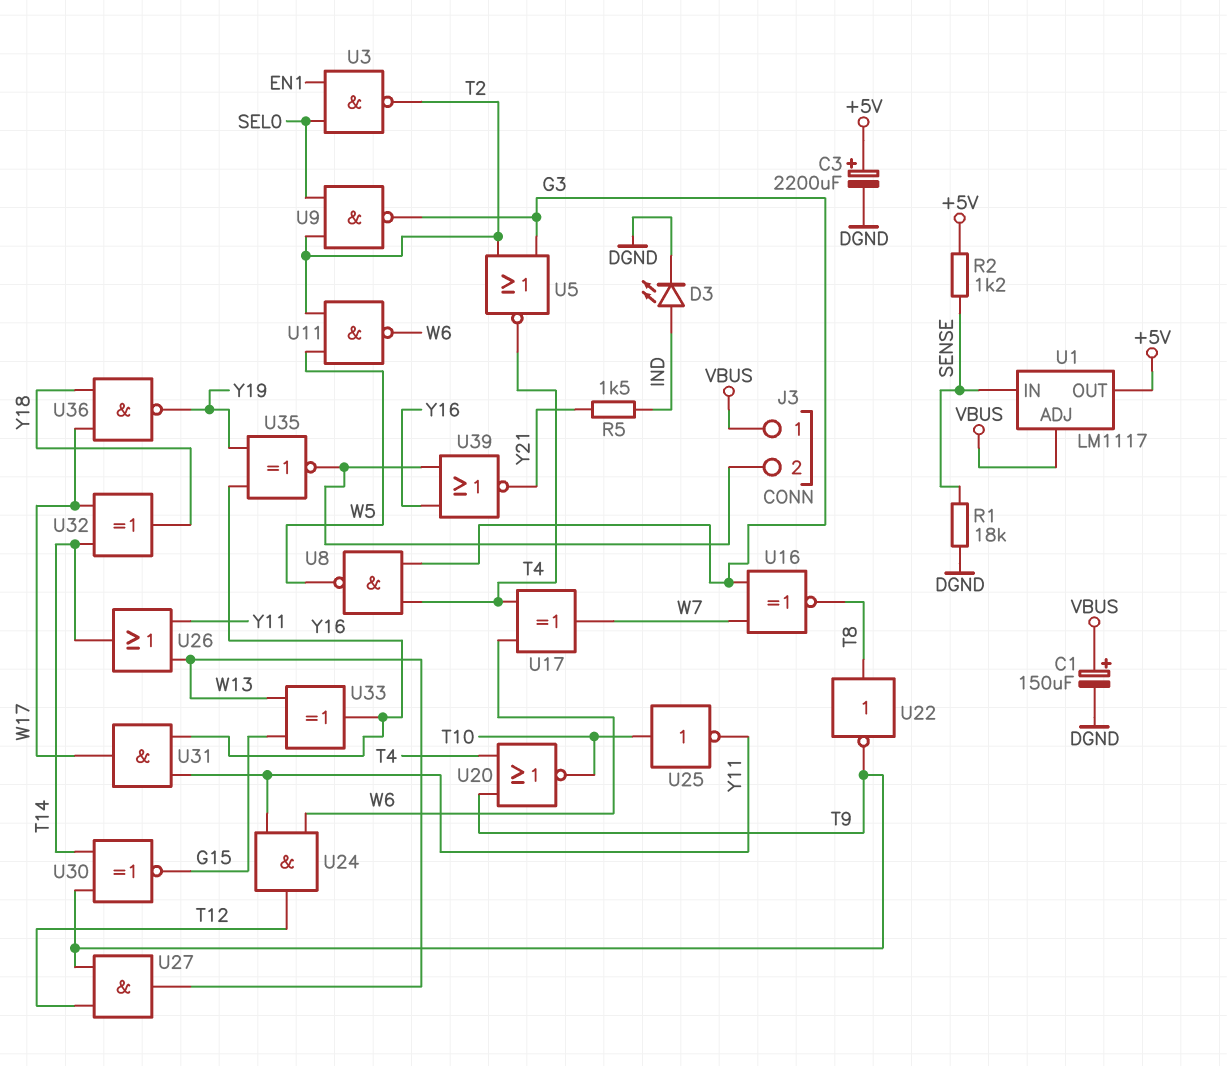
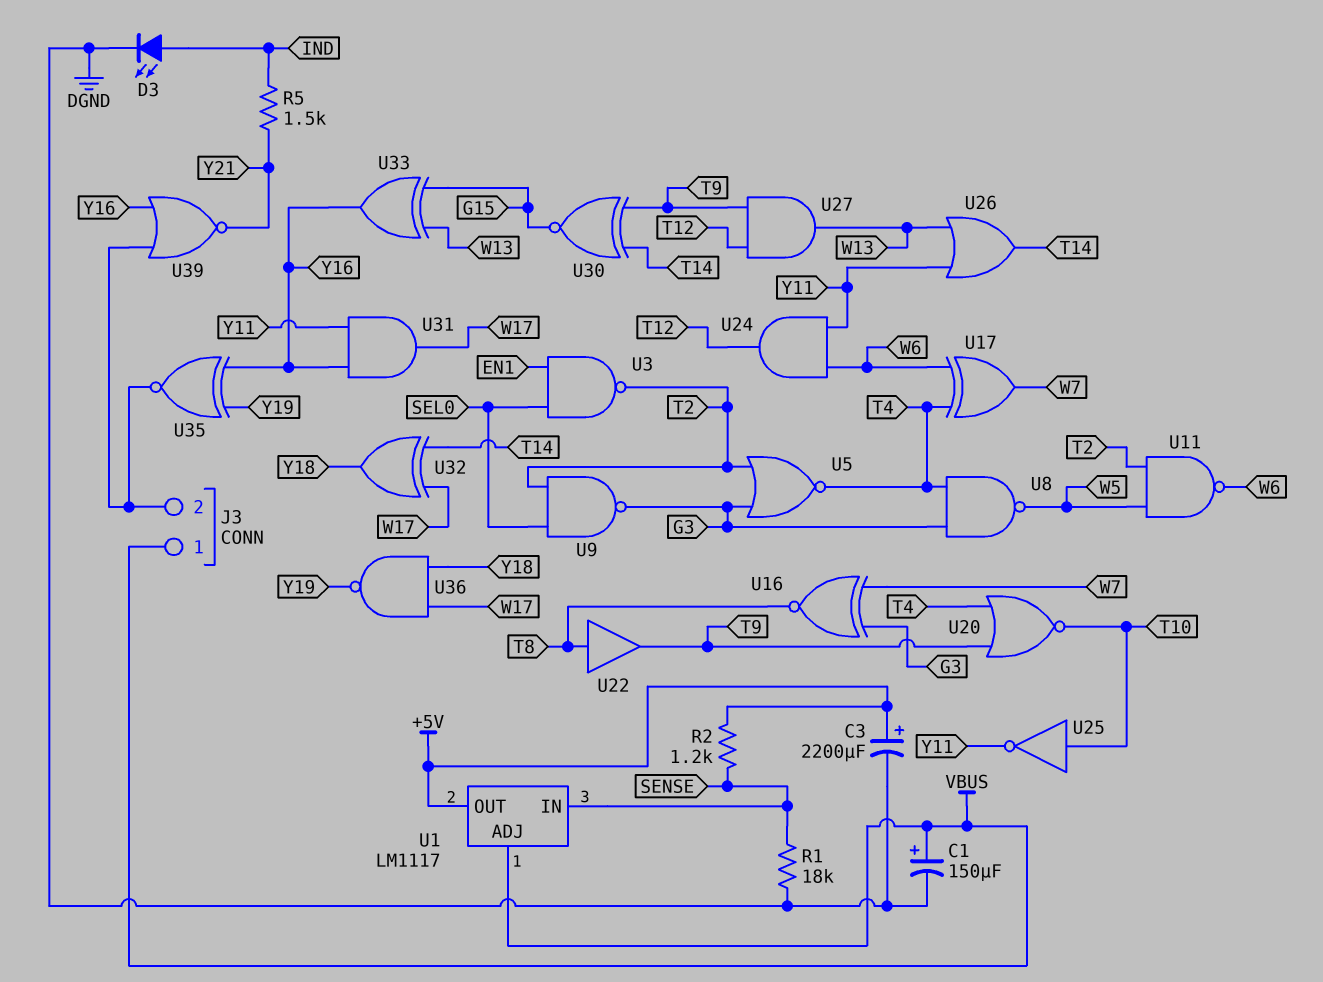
U22: NOT (in T8, out T9) -> buffer (in T8, out T9)

